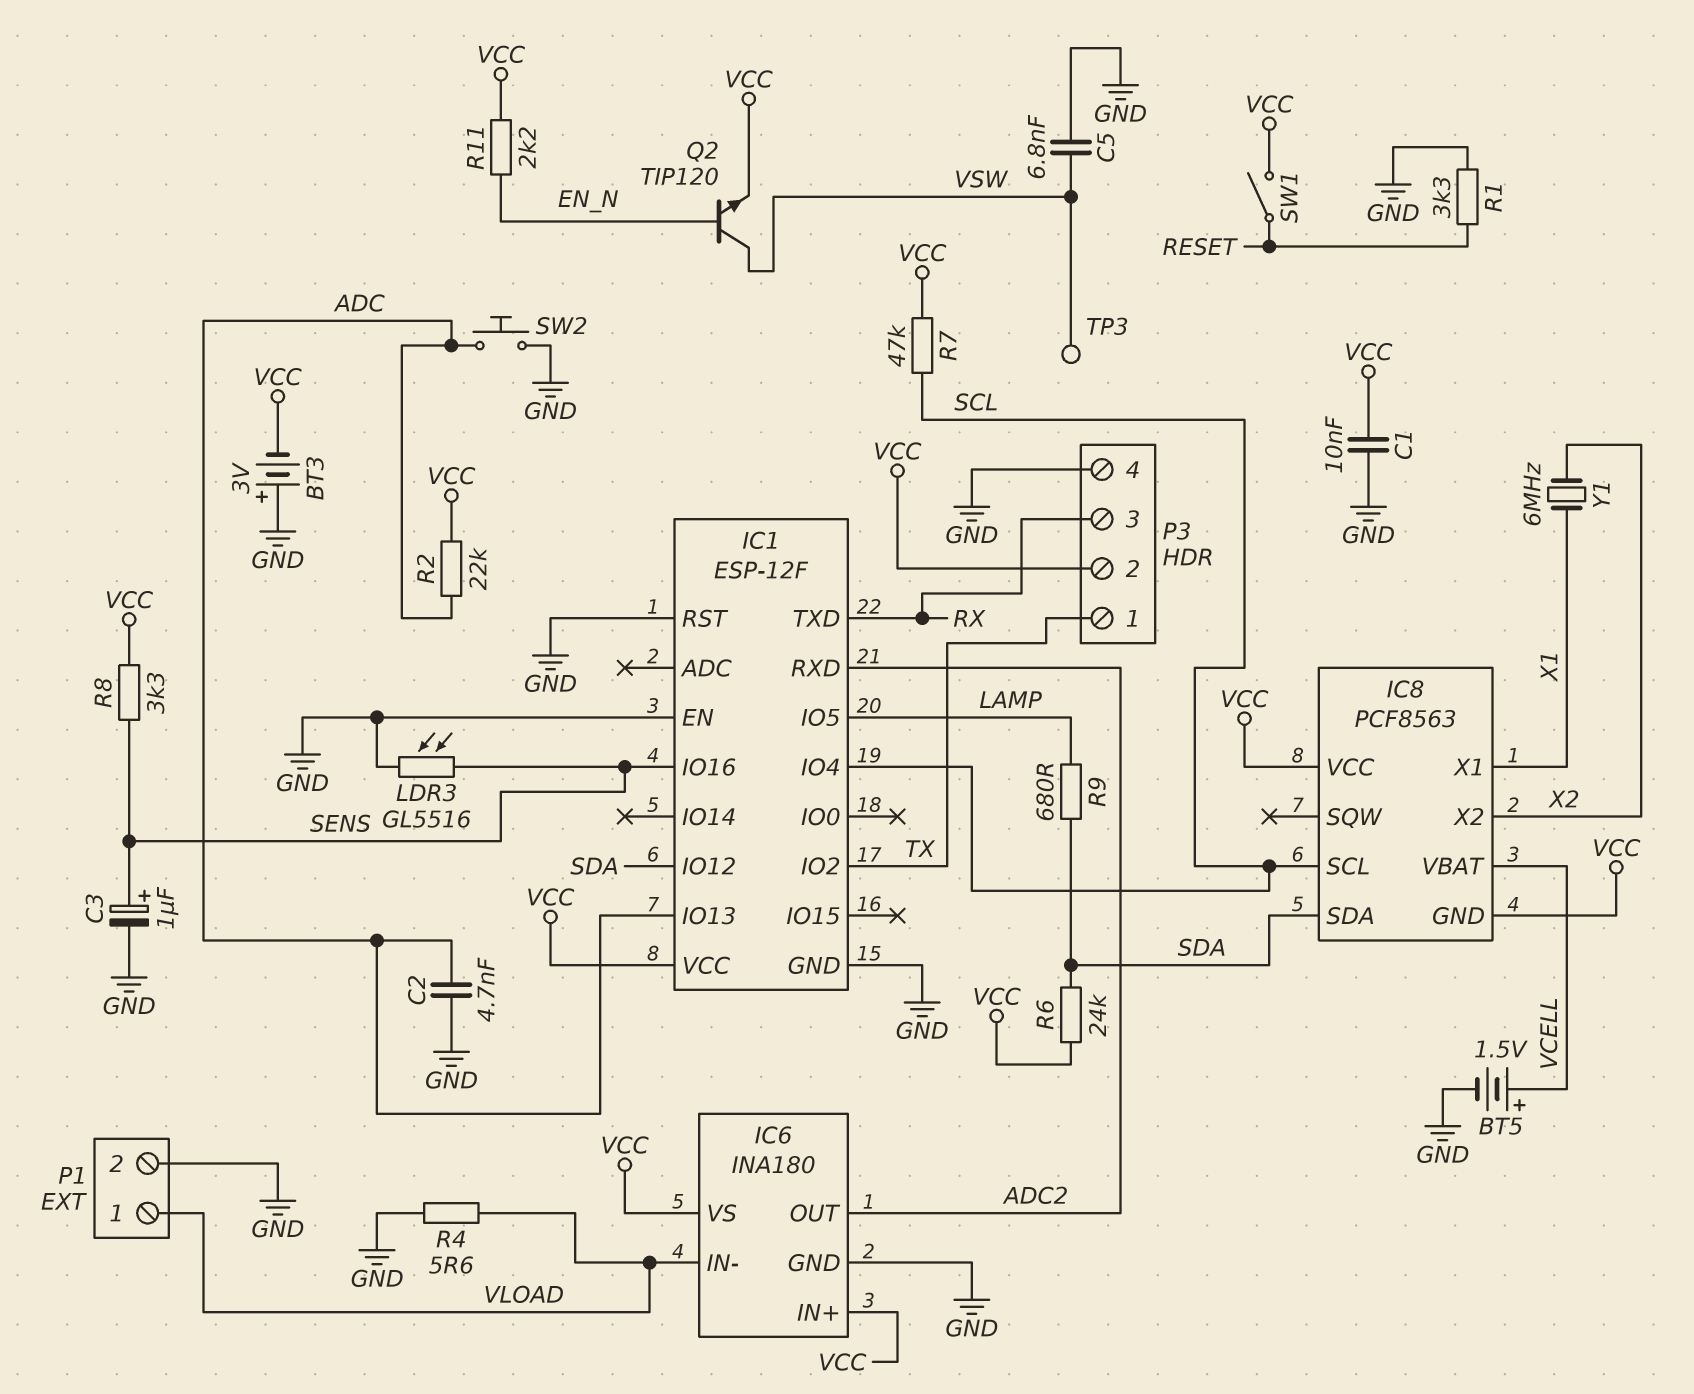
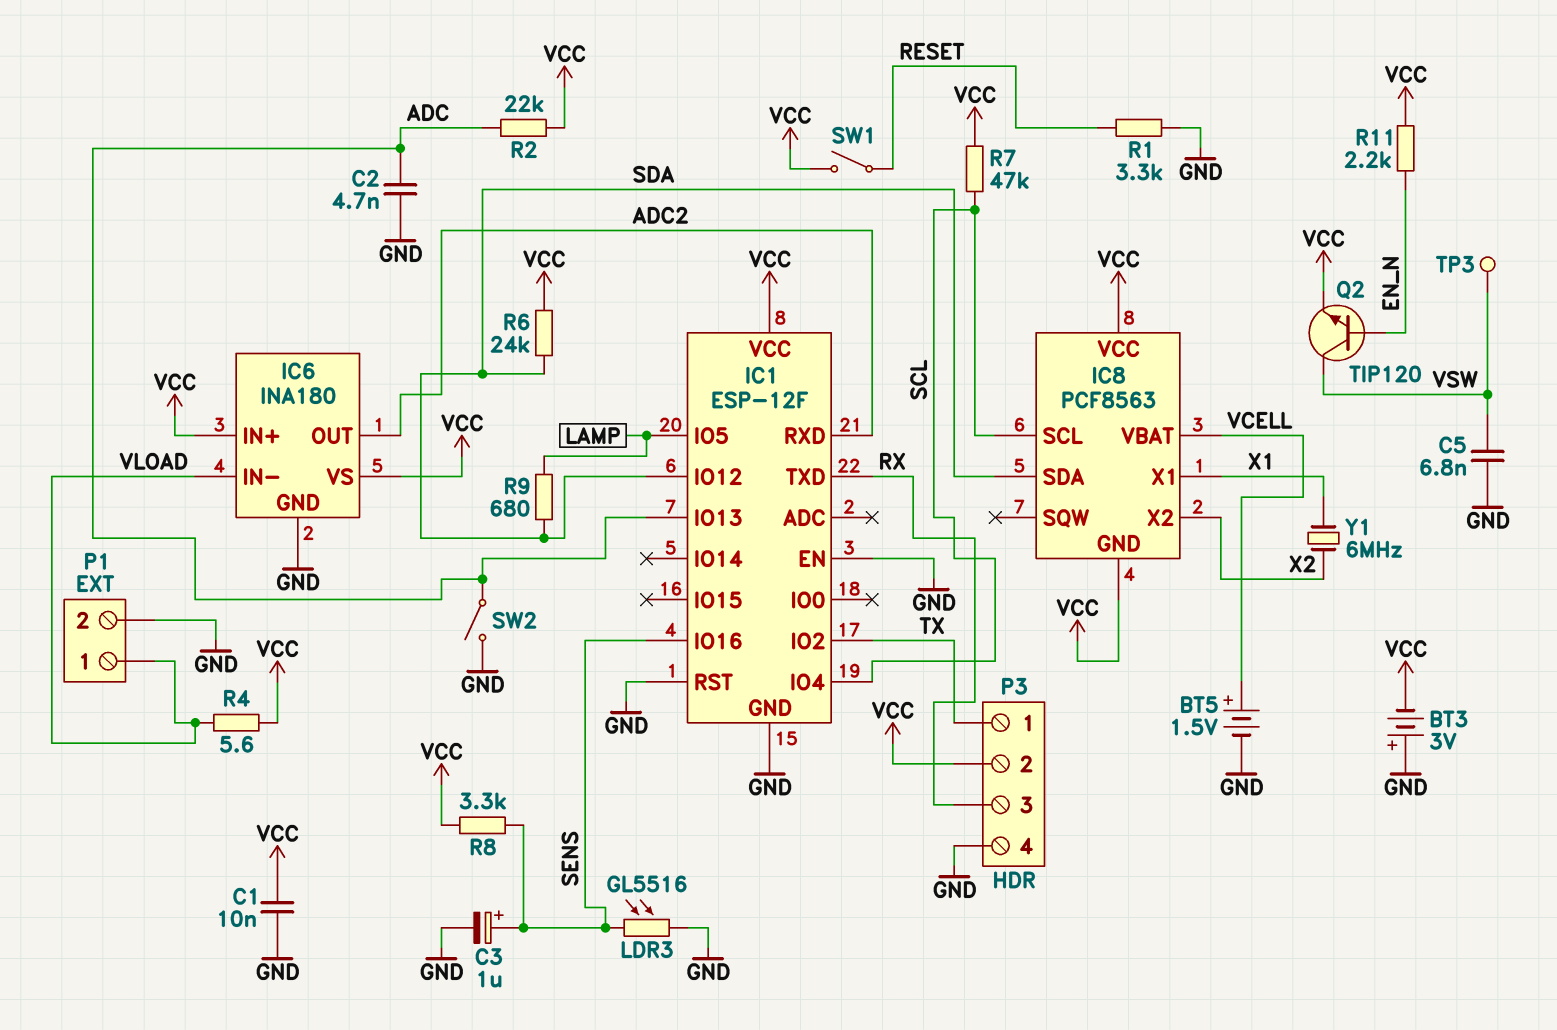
R4: 5.6 (GND, VLOAD) -> 5.6 (VCC, VLOAD)
SW2: button (ADC, GND) -> switch (ADC, GND)

